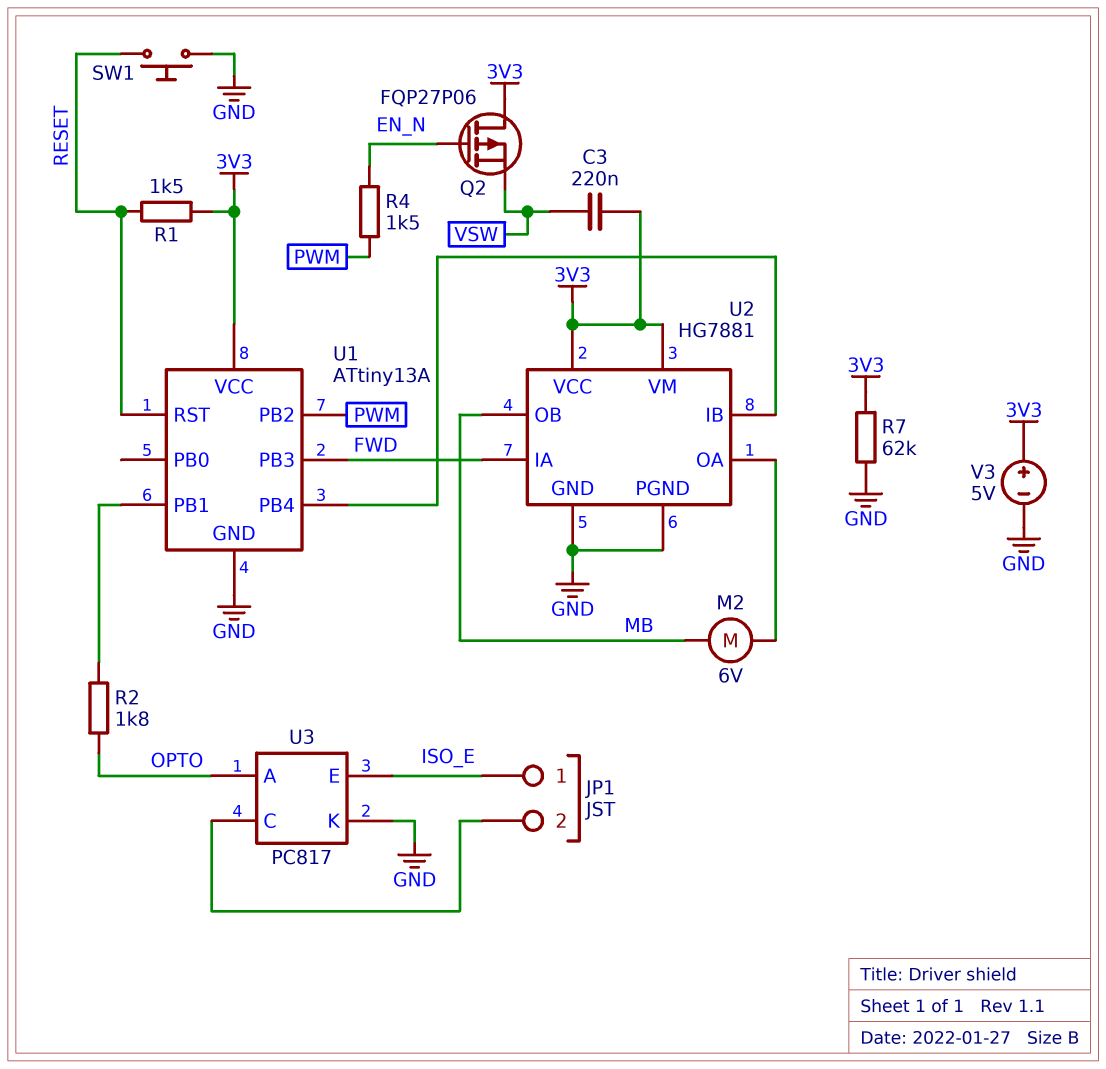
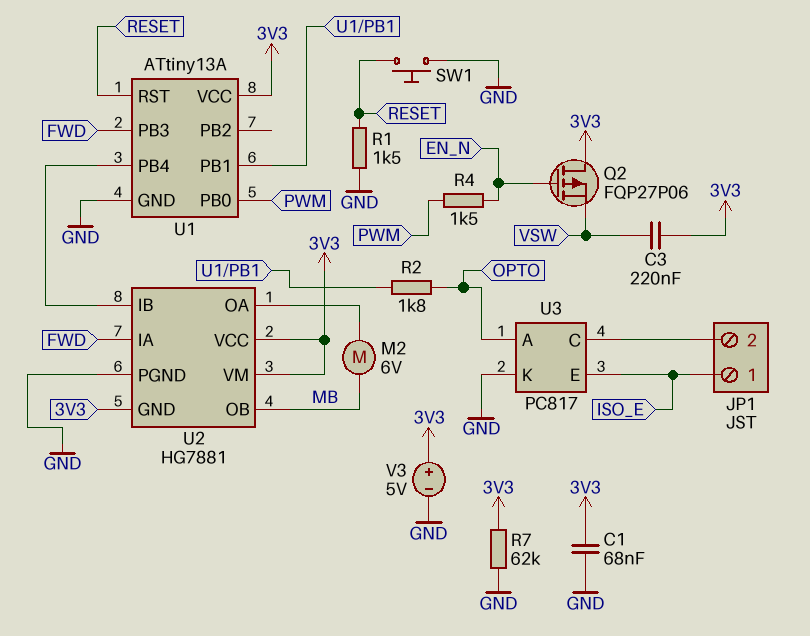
C1: none -> 68nF (3V3, GND)
R1: 1.5k (3V3, RESET) -> 1.5k (GND, RESET)
U1 pin PB0: none -> PWM
U1 pin PB2: PWM -> none
U2 pin GND: GND -> 3V3

